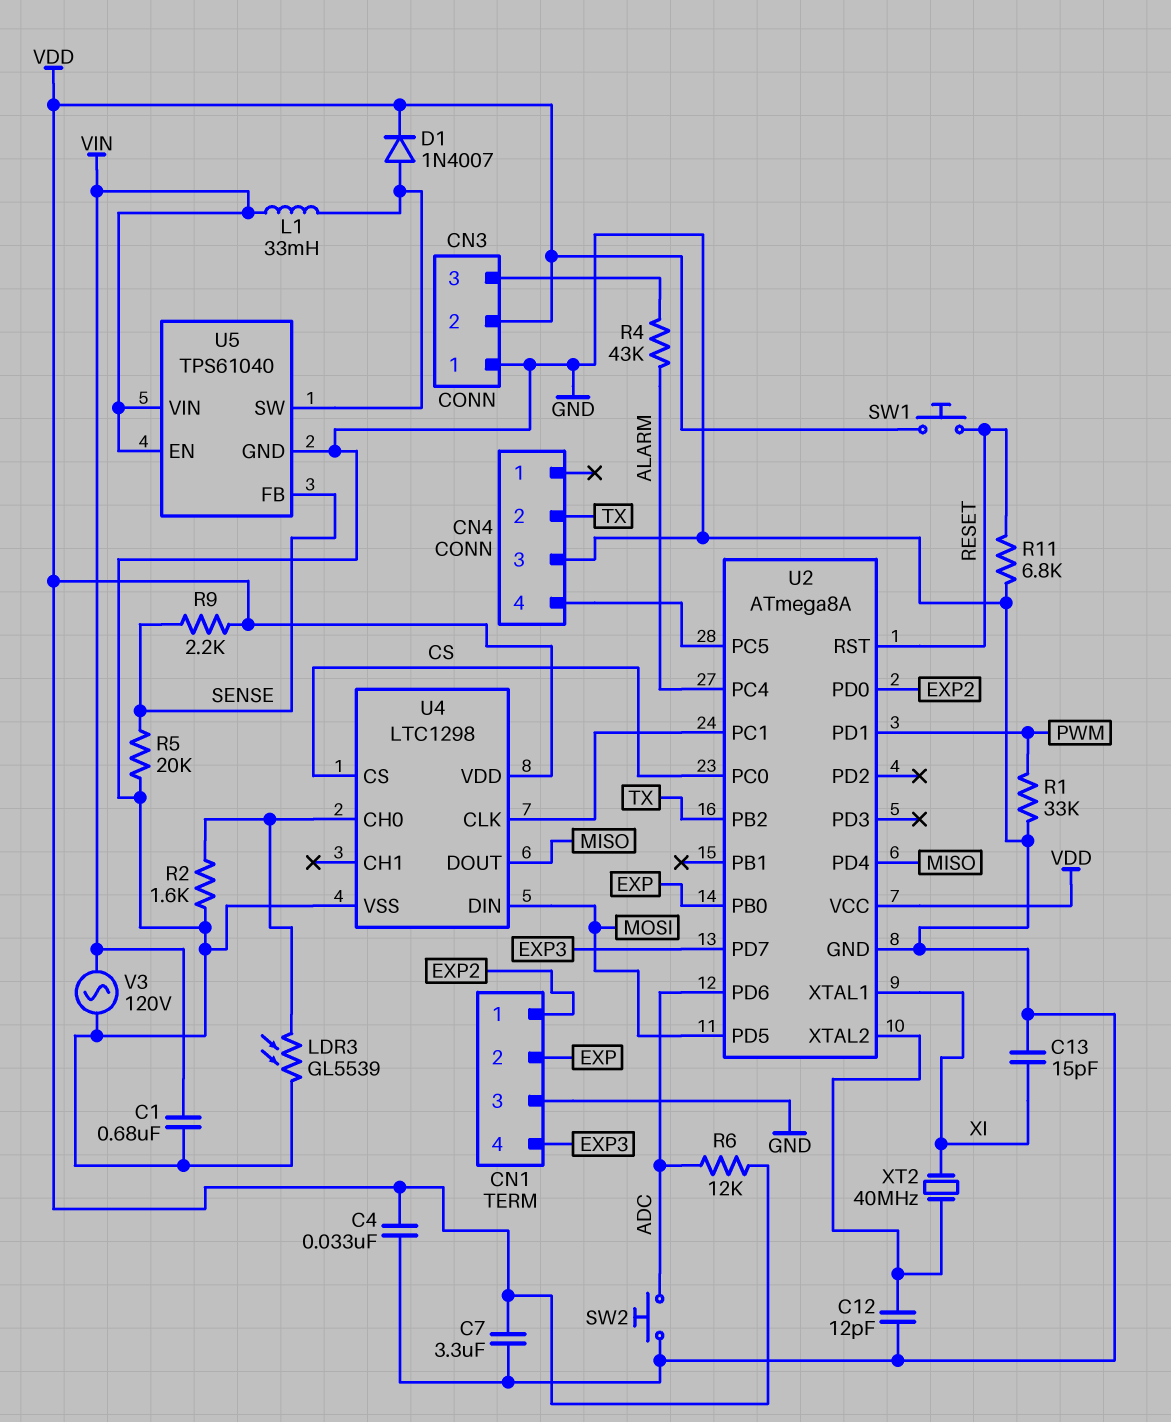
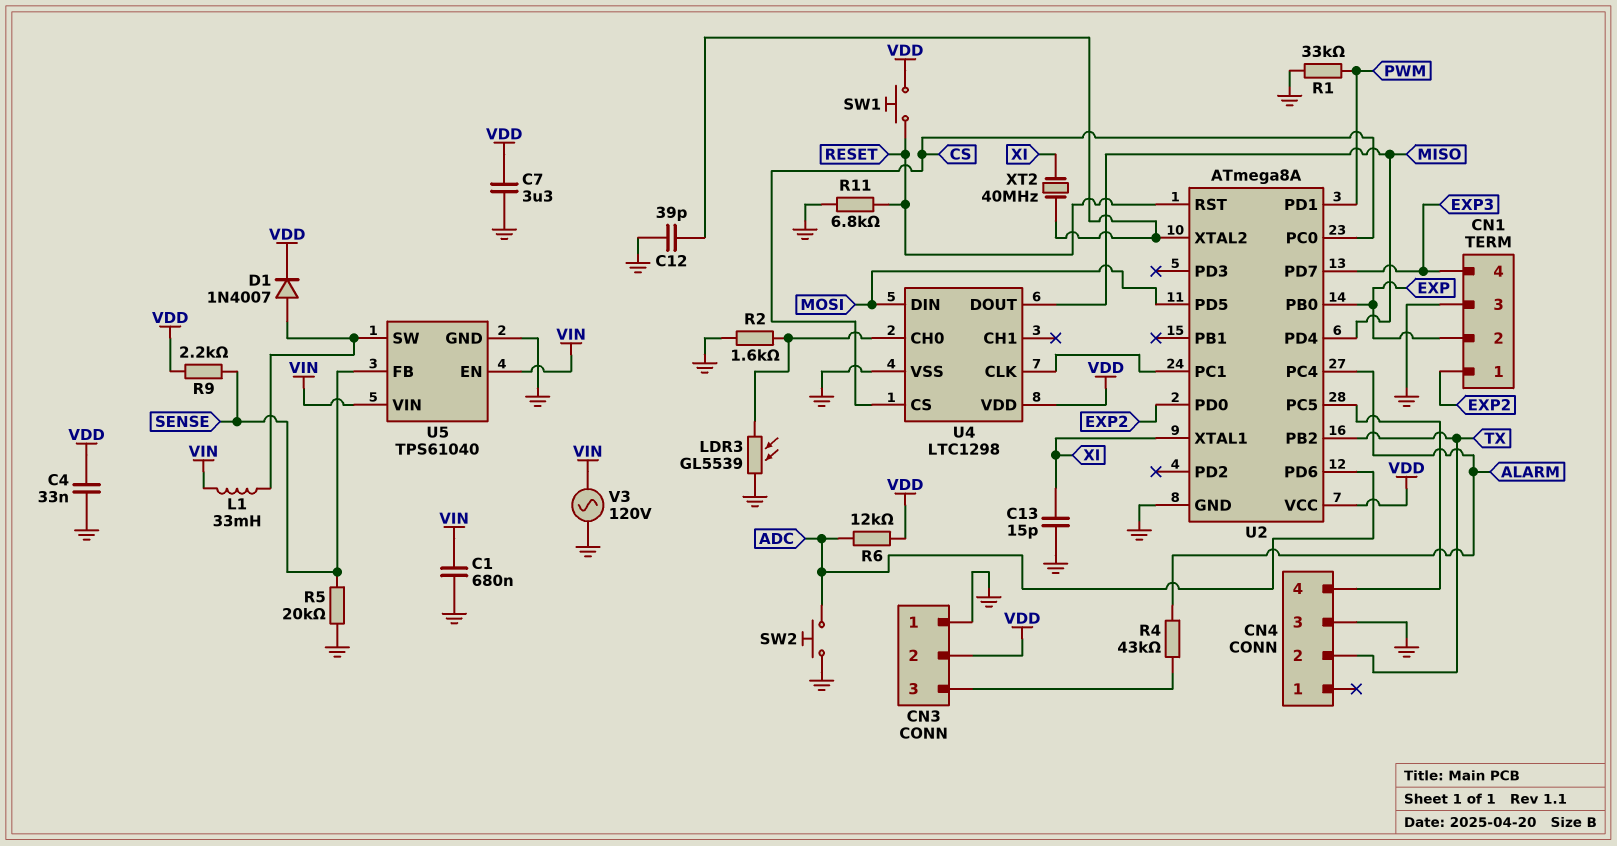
C12: 12pF (GND, U2/XTAL2) -> 39pF (GND, U2/XTAL2)

